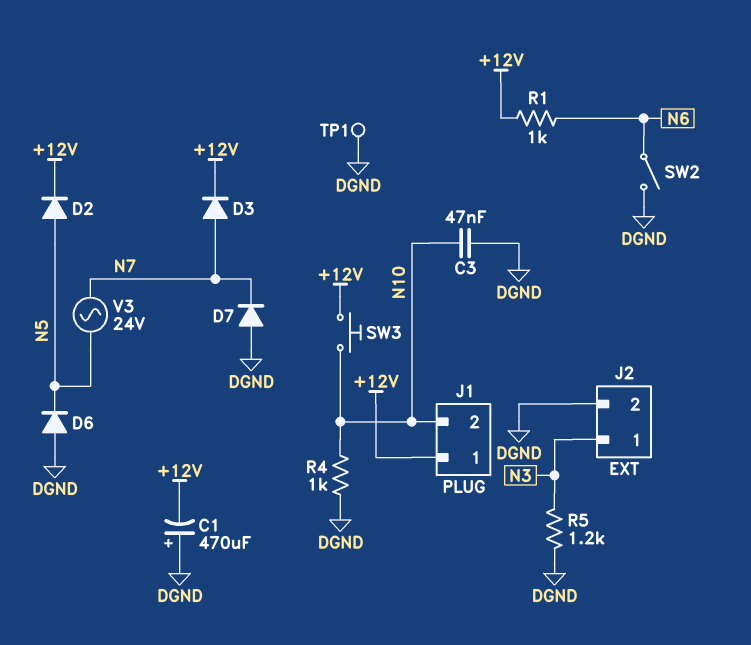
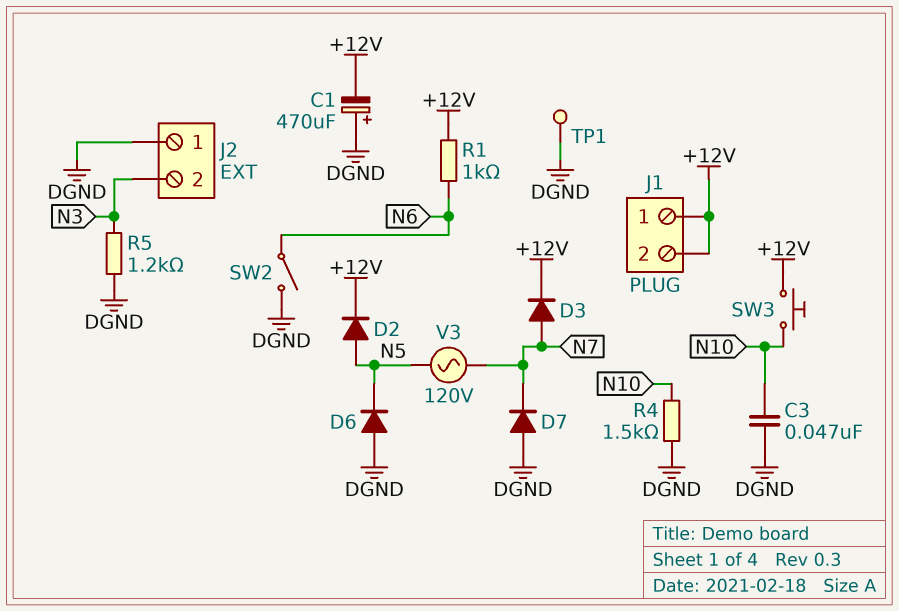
J1 pin 2: N10 -> +12V
J2 pin 1: N3 -> DGND
J2 pin 2: DGND -> N3
R4: 1k (DGND, N10) -> 1.5k (DGND, N10)
V3: AC 24V (N5, N7) -> AC 120V (N5, N7)

